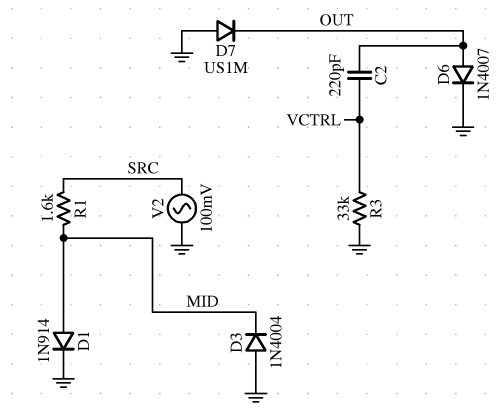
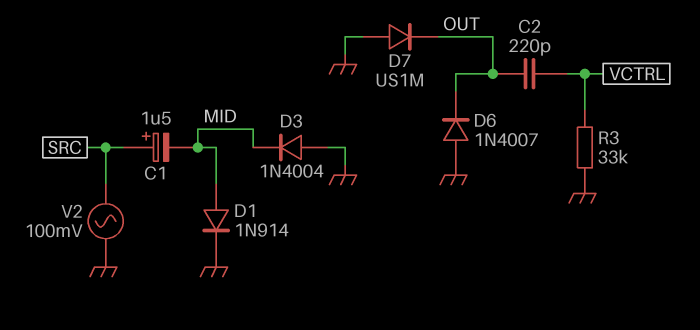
C1: none -> 1.5uF (plus SRC, minus MID)
D6: diode 1N4007 (A OUT, K GND) -> diode 1N4007 (A GND, K OUT)
R1: 1.6k (MID, SRC) -> none

